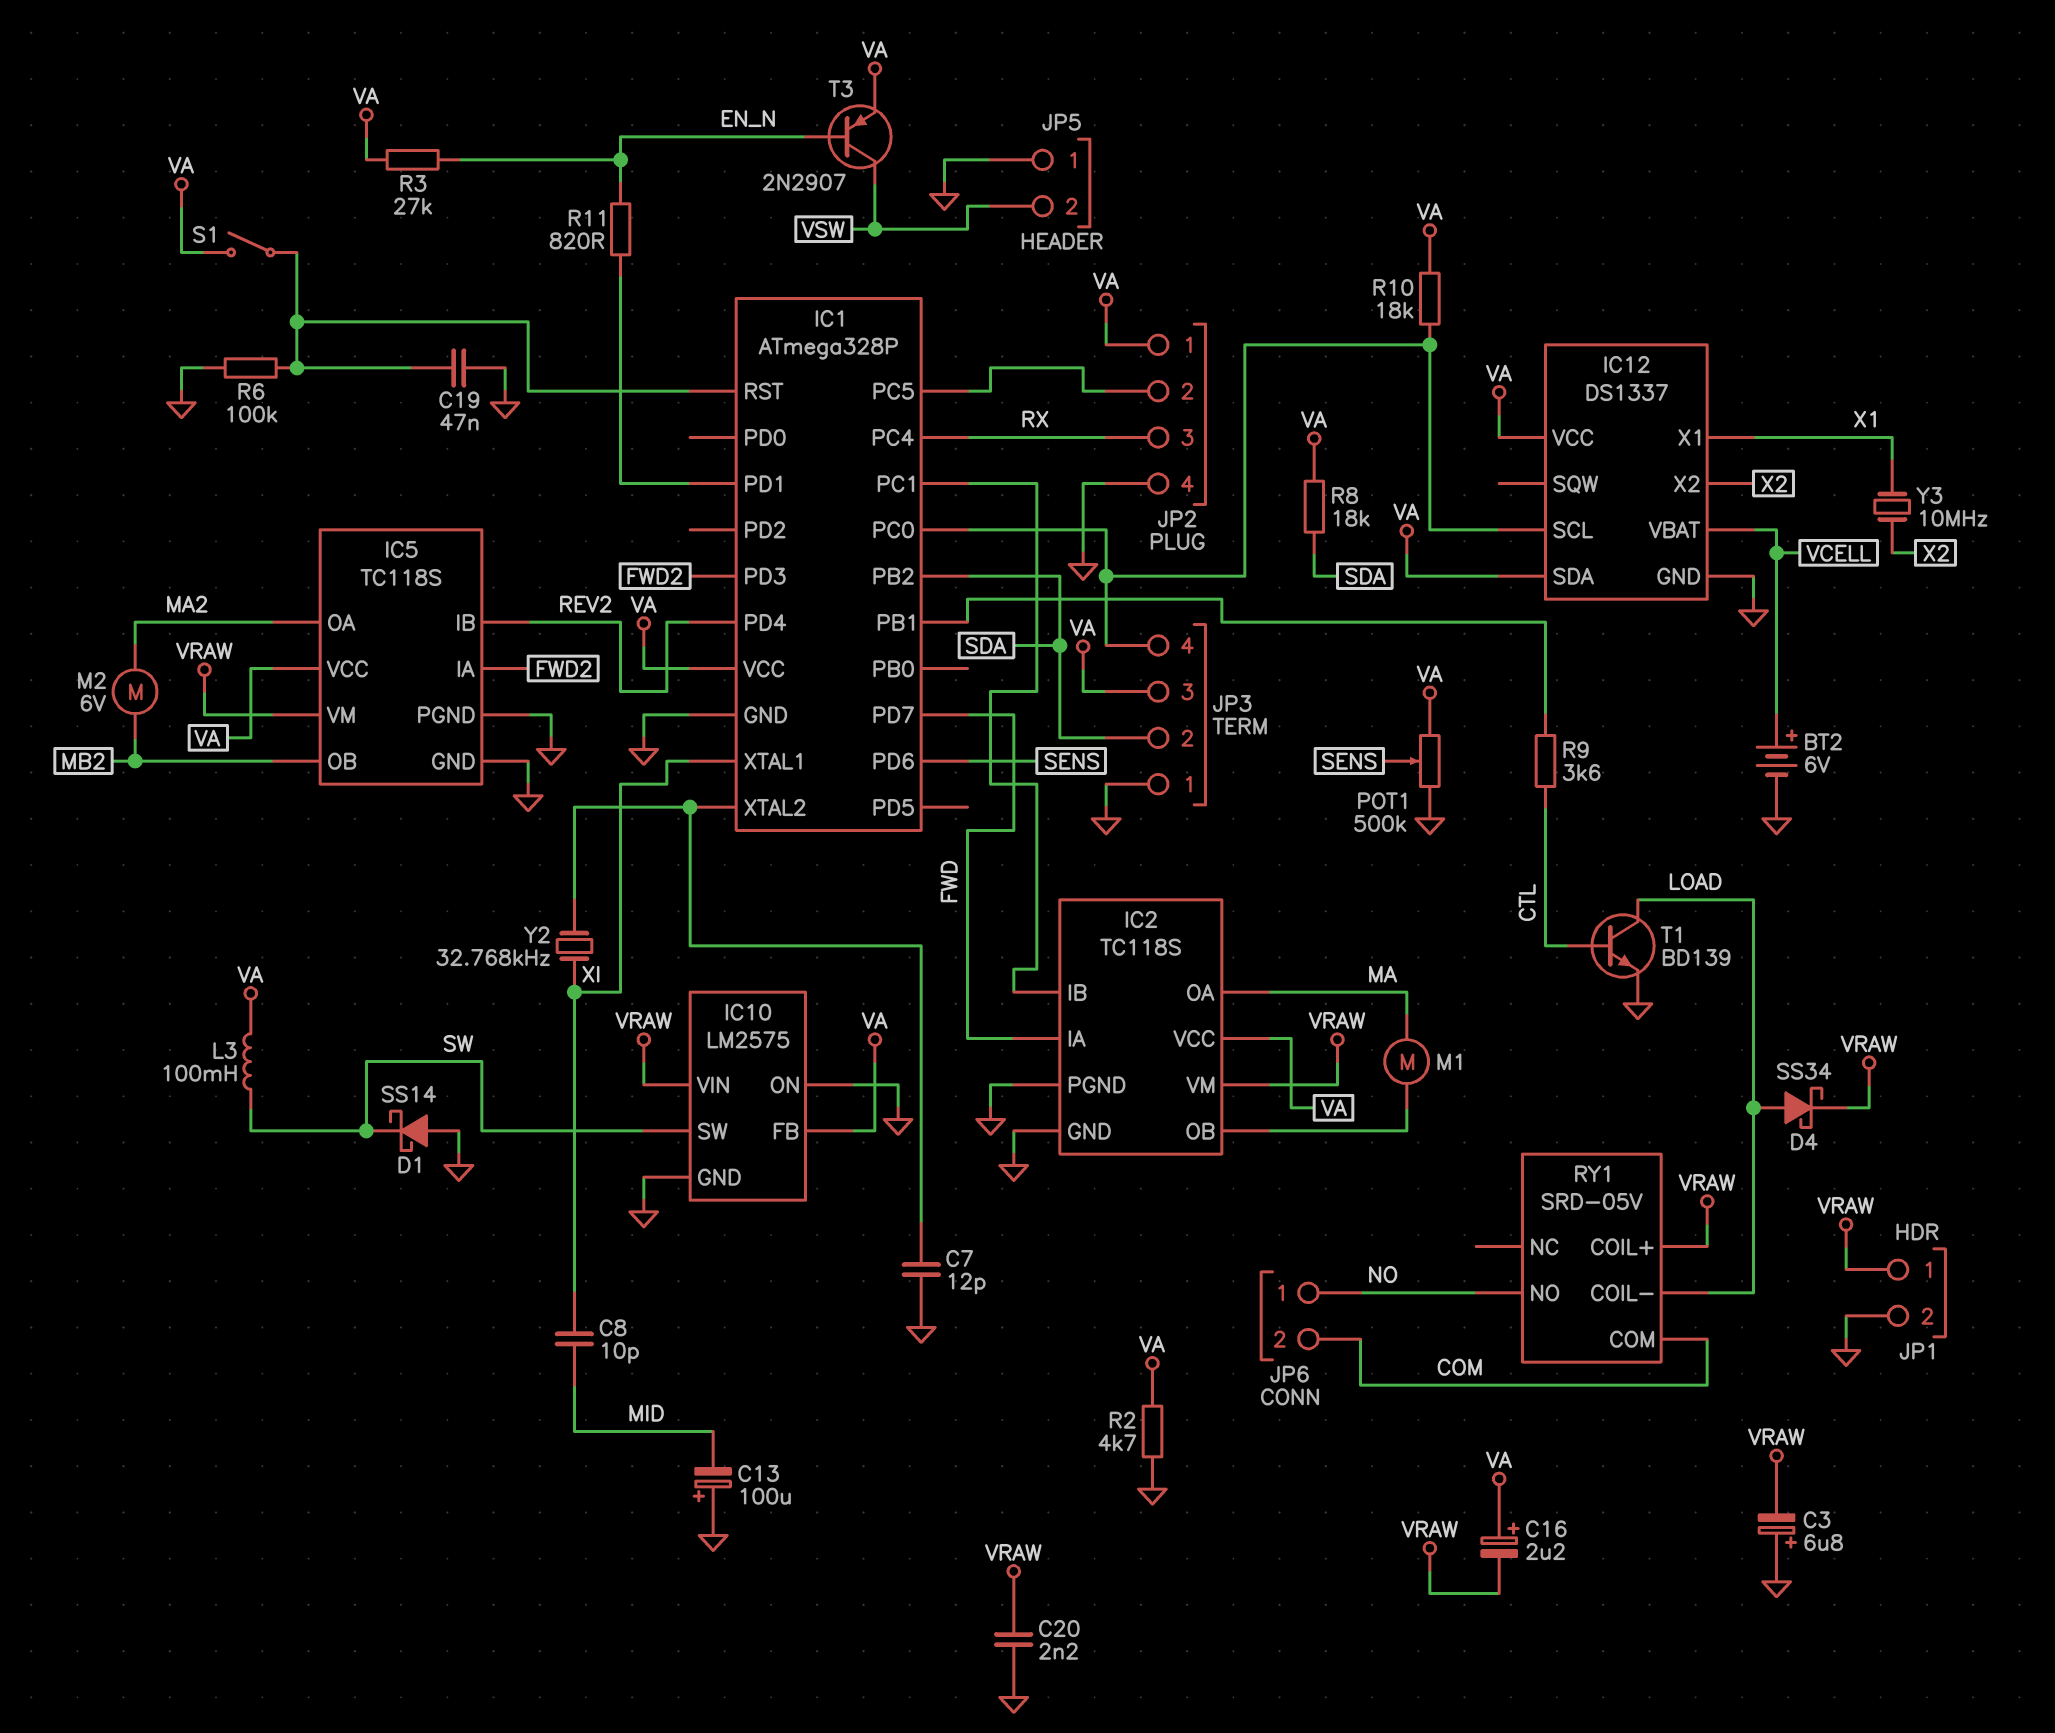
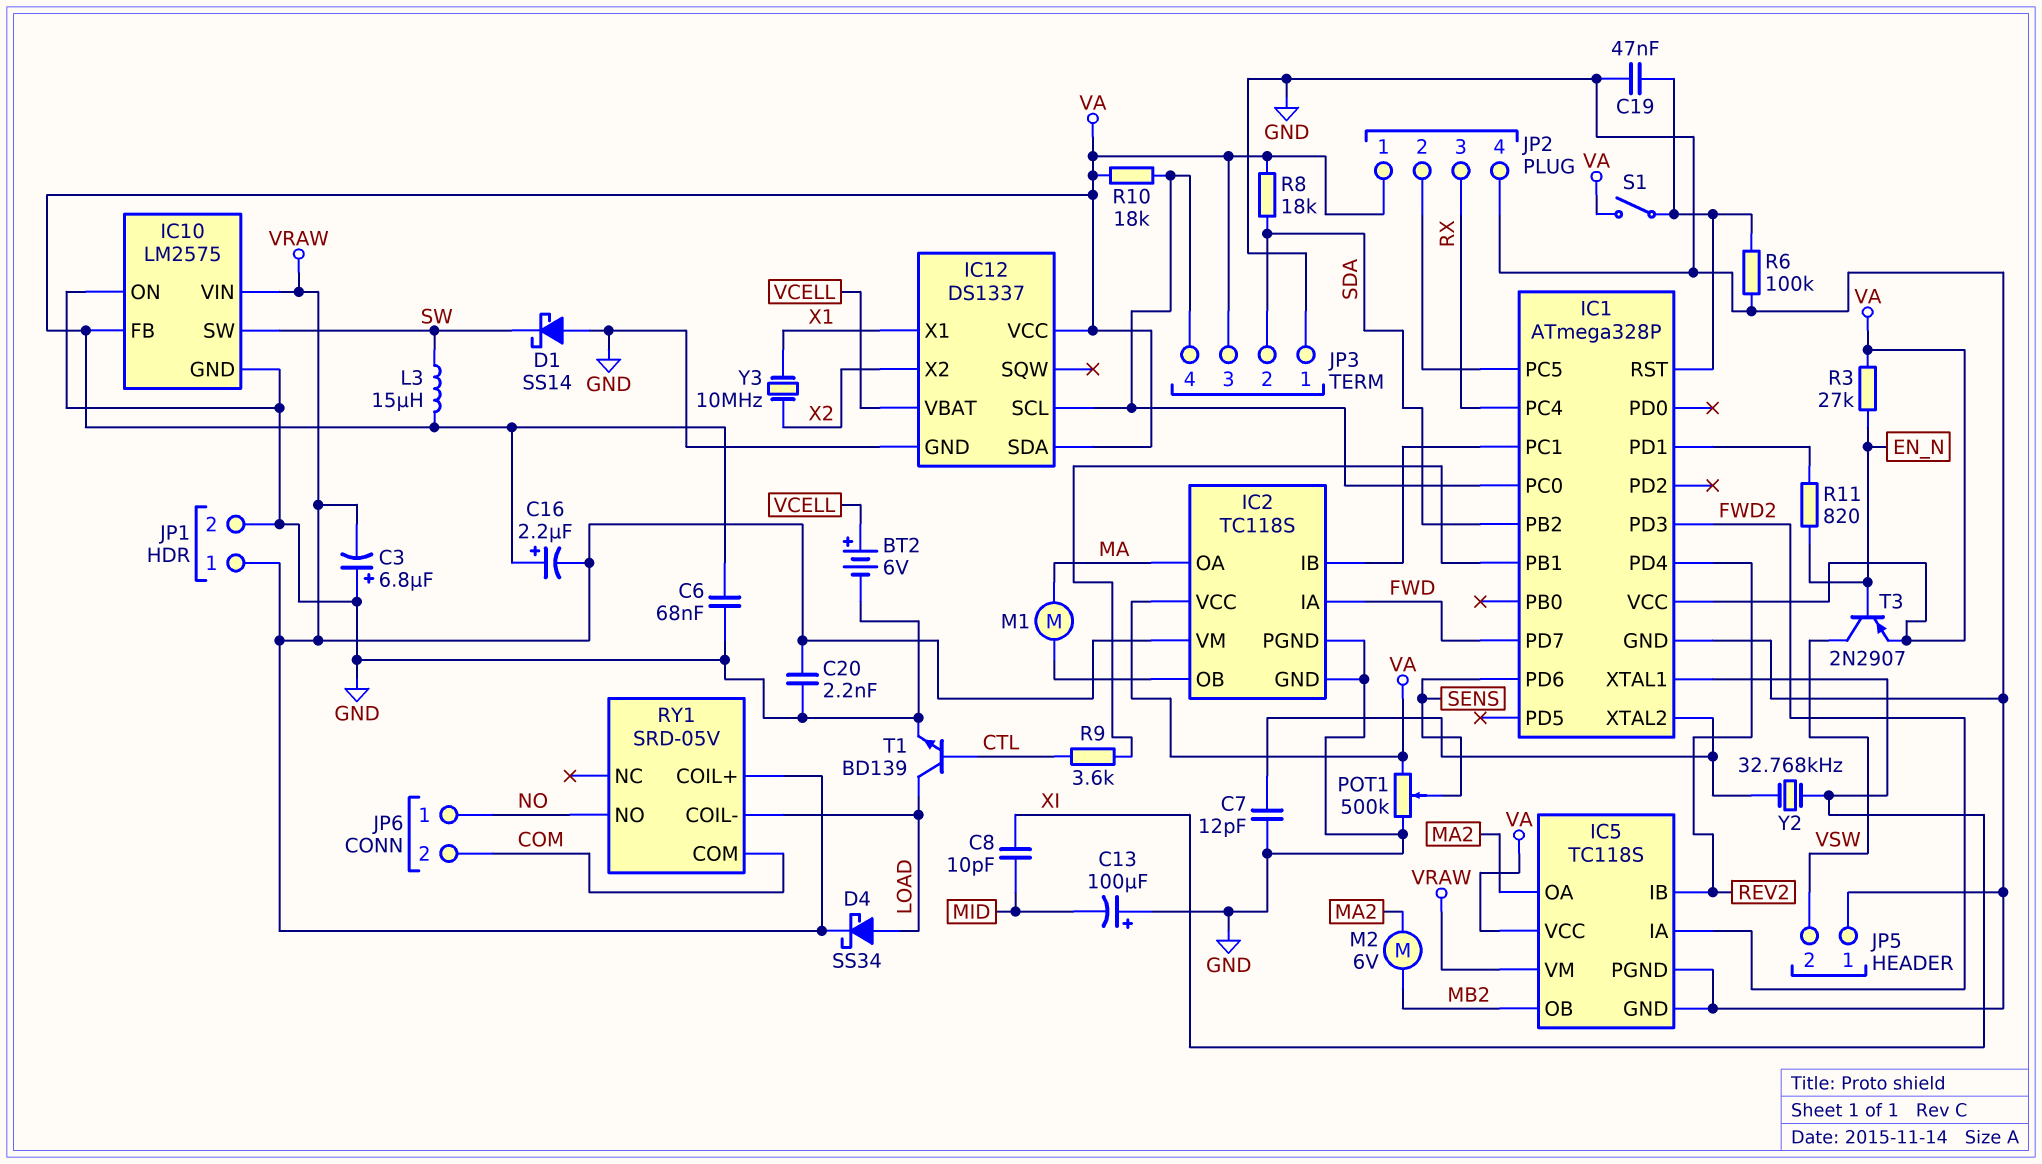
C6: none -> 68nF (GND, VA)
L3: 100mH (SW, VA) -> 15uH (SW, VA)
R2: 4.7k (GND, VA) -> none

